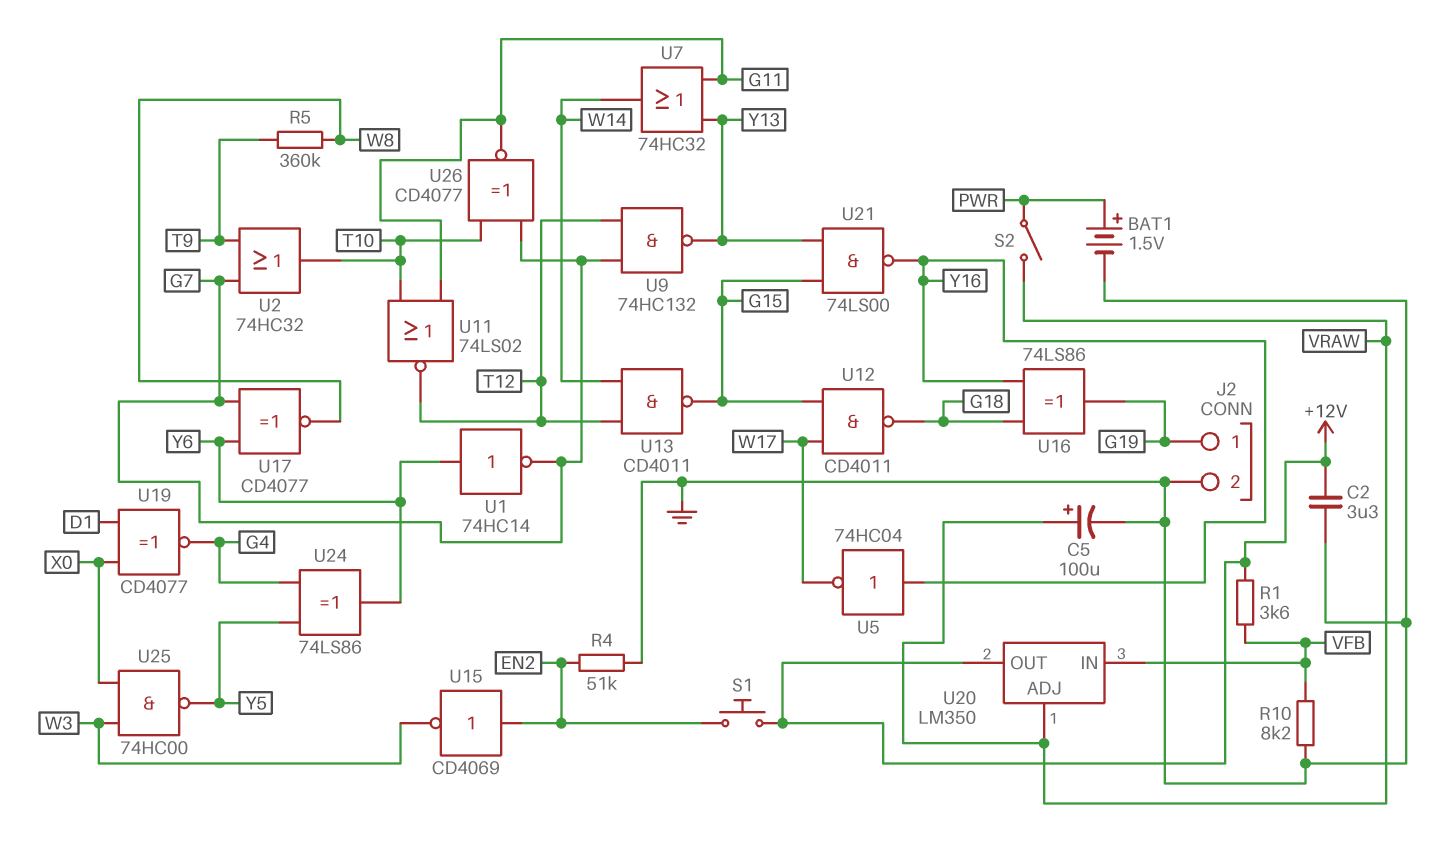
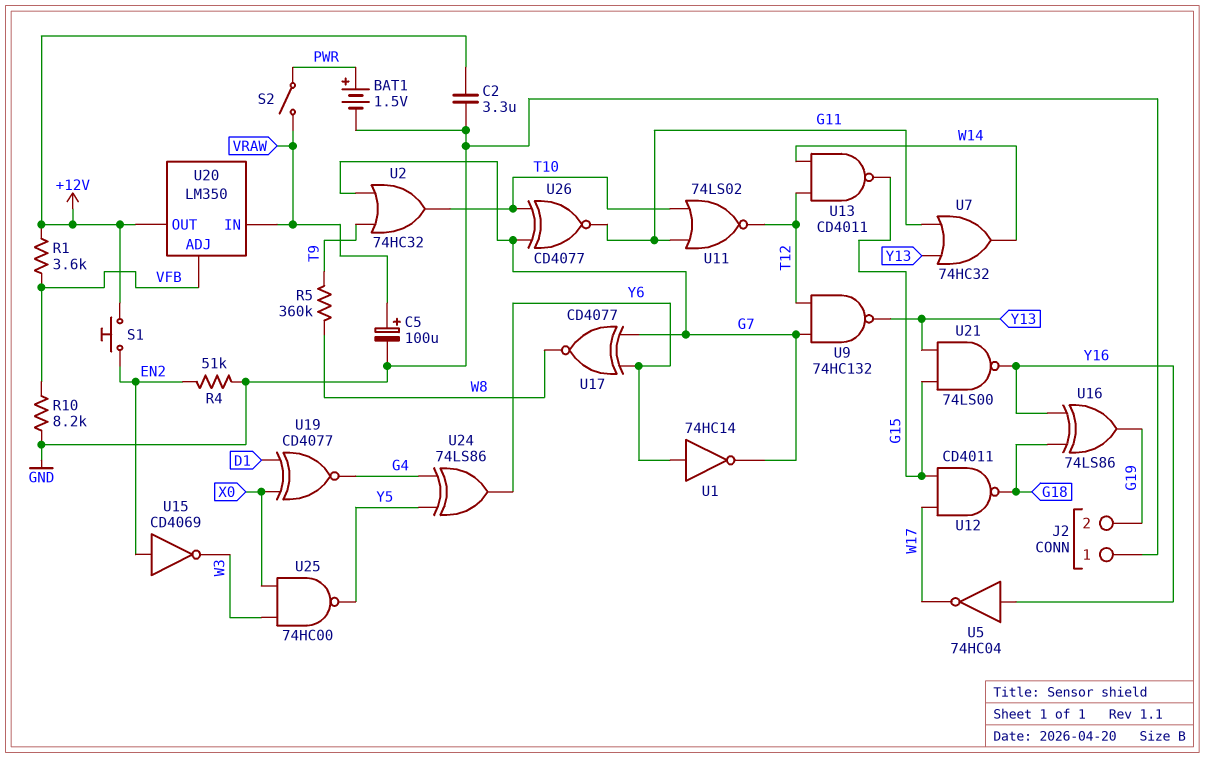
J2 pin 1: G19 -> GND
J2 pin 2: GND -> G19
U20 pin ADJ: VRAW -> VFB
U20 pin IN: VFB -> VRAW

